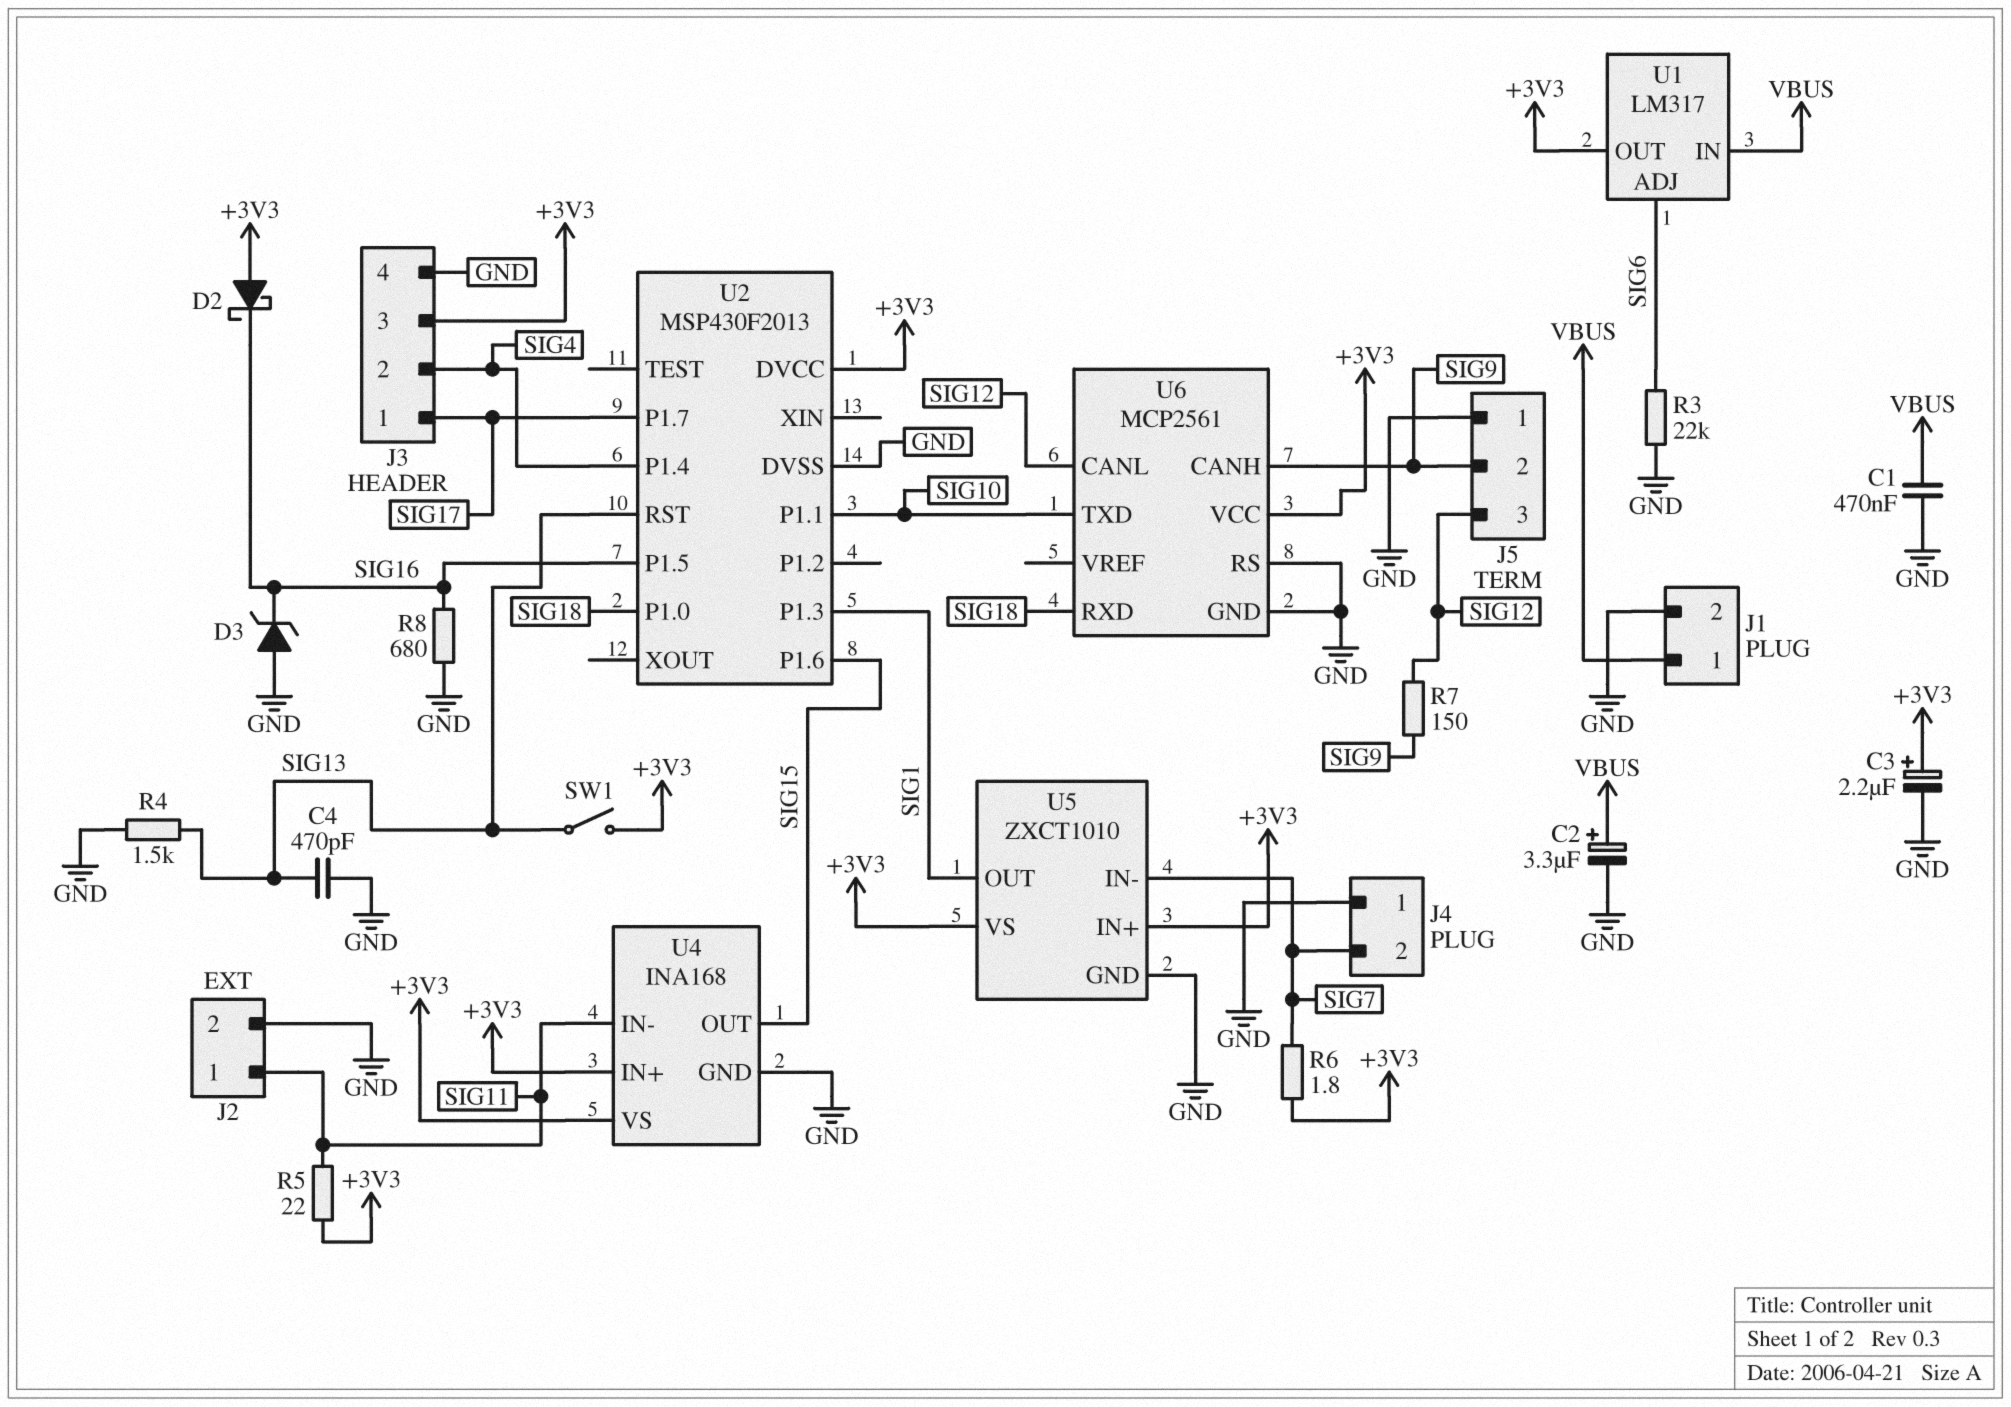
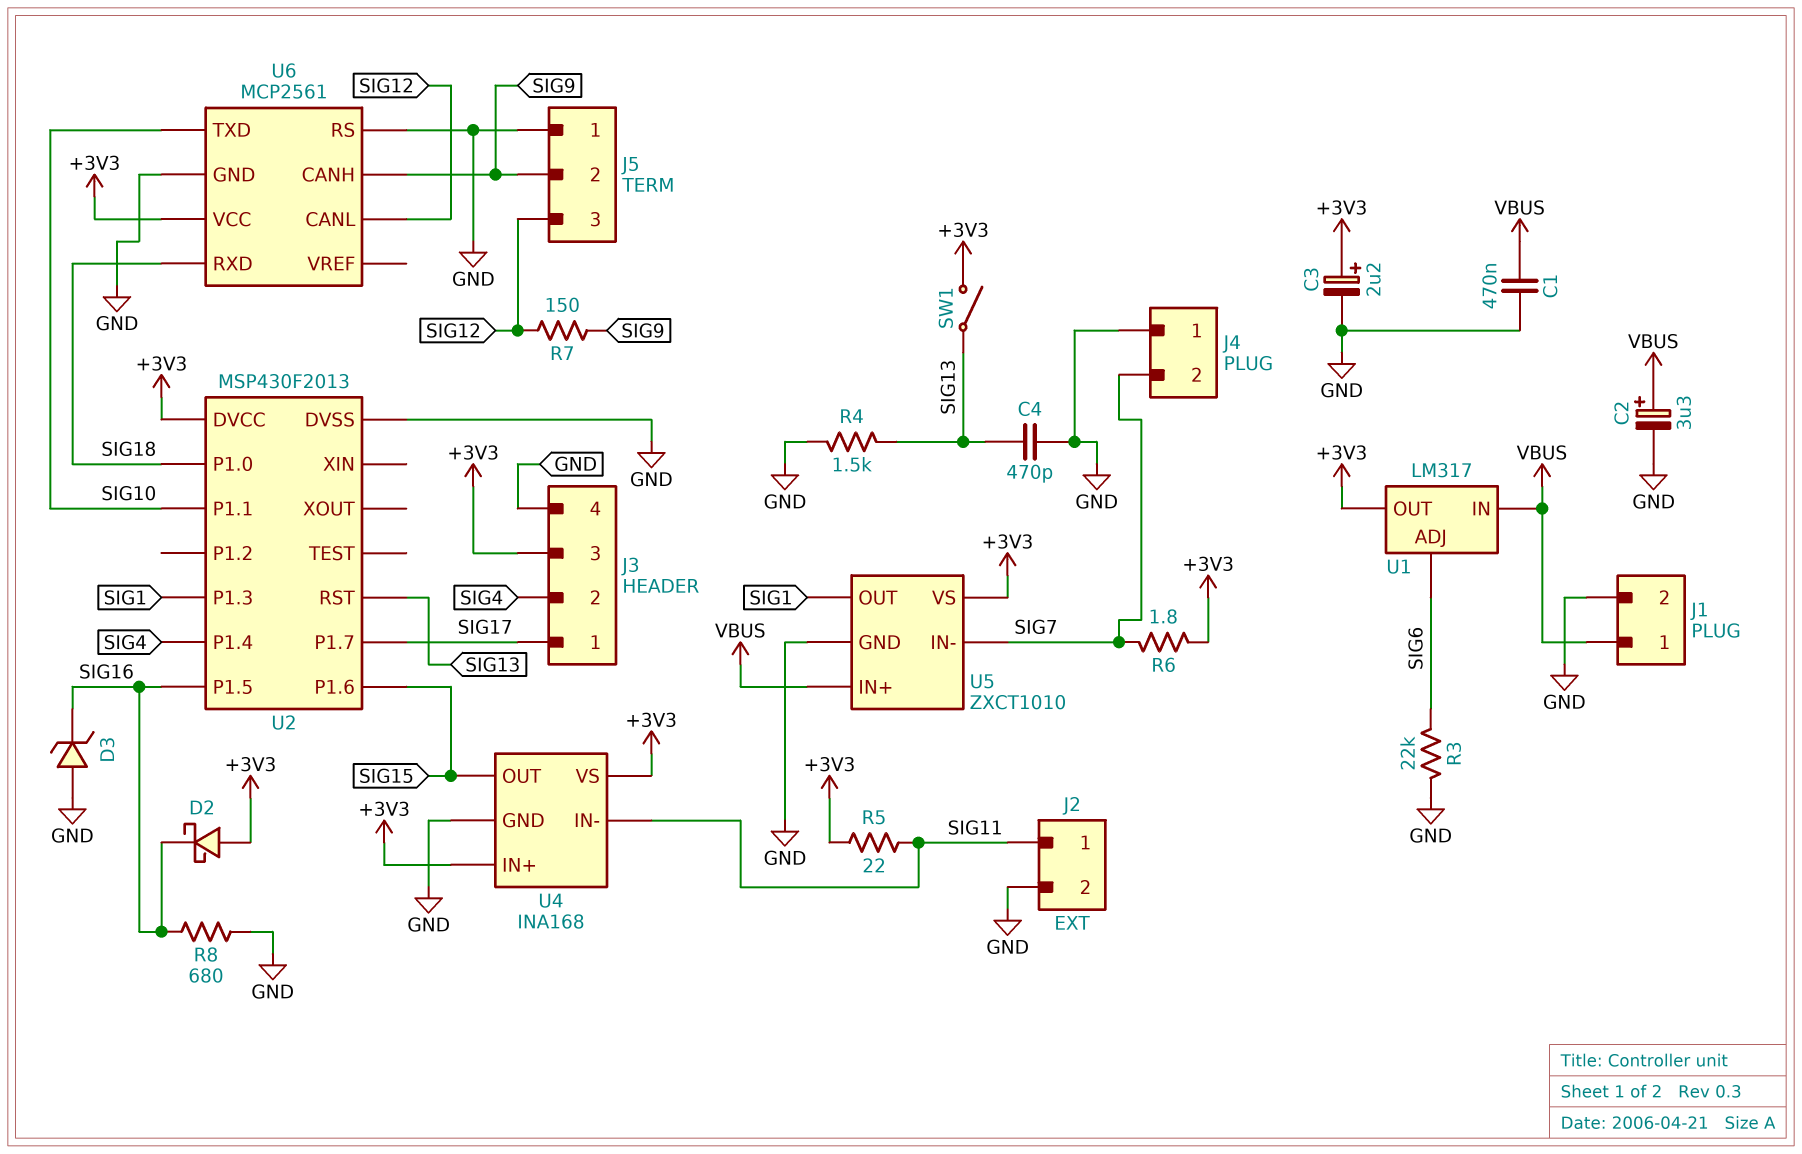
U5 pin IN+: +3V3 -> VBUS

